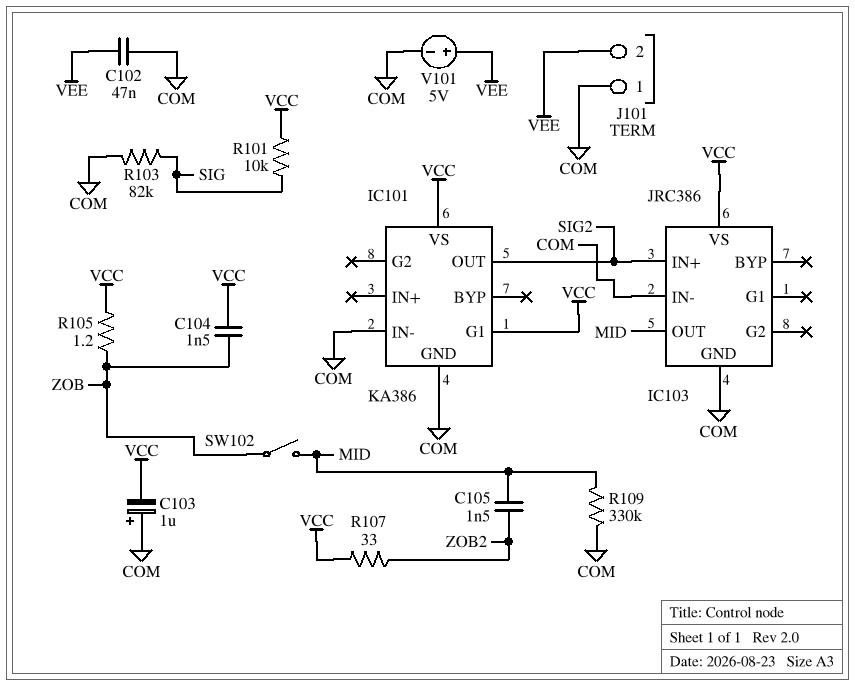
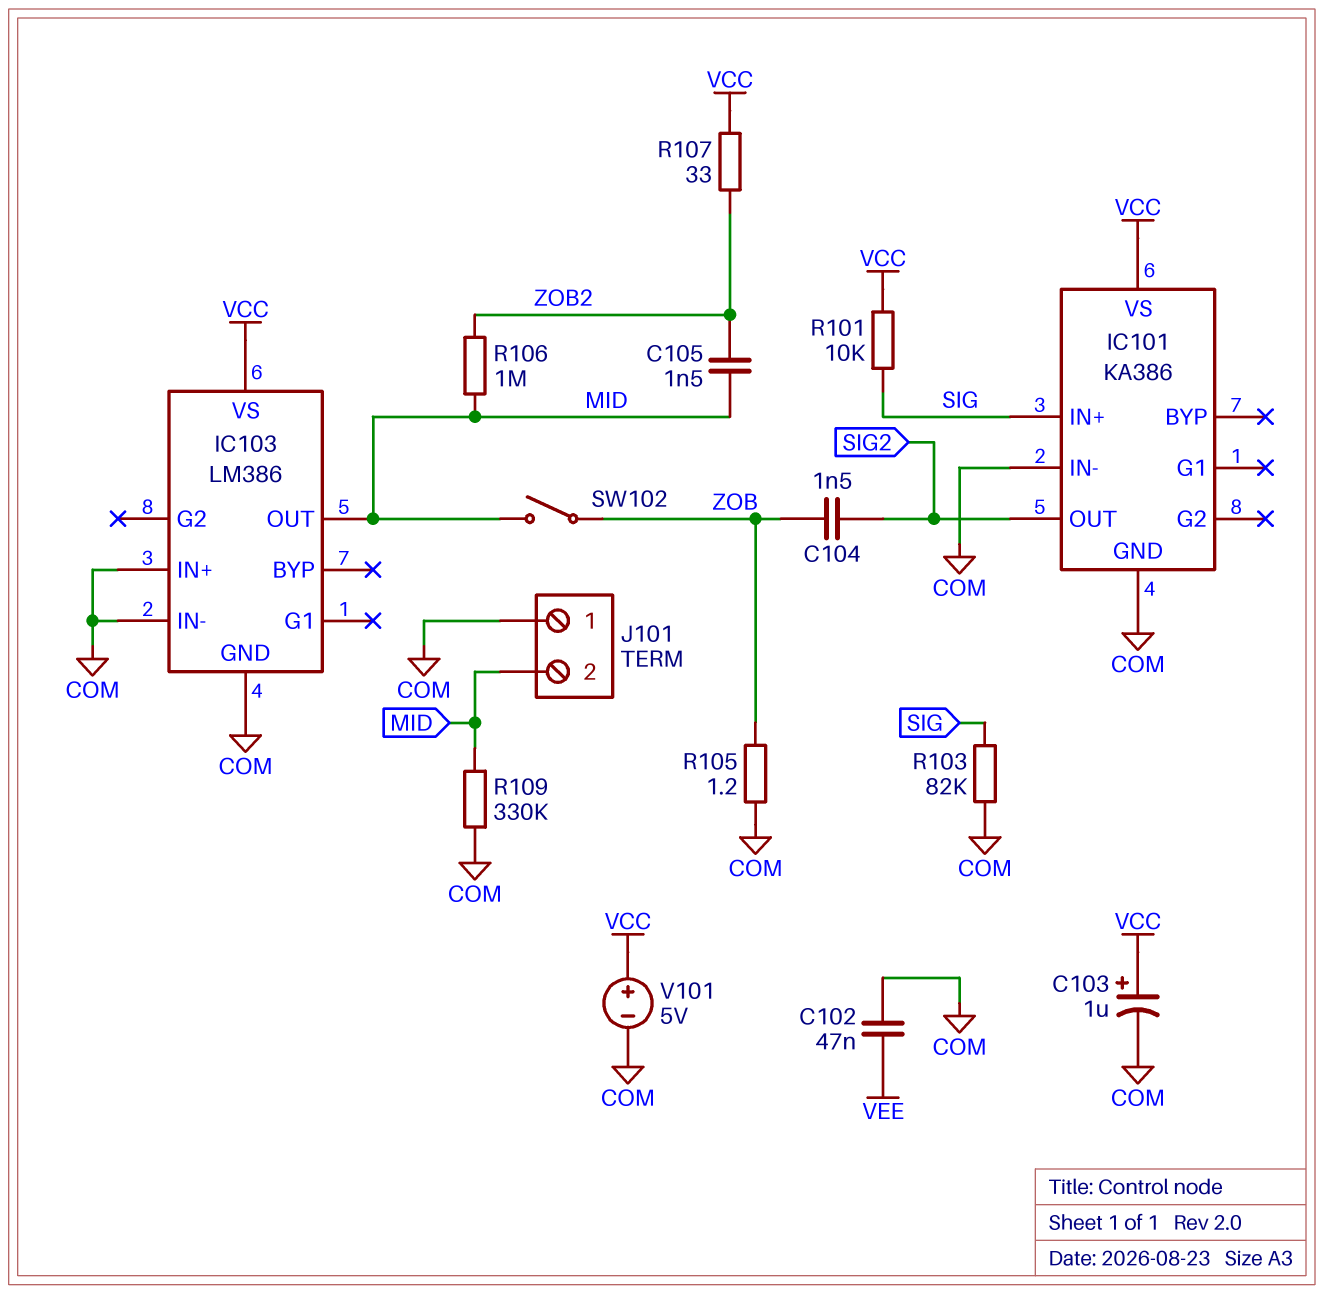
C103: 1uF (plus COM, minus VCC) -> 1uF (plus VCC, minus COM)
C104: 1.5nF (VCC, ZOB) -> 1.5nF (SIG2, ZOB)
IC101 pin G1: VCC -> none
IC101 pin IN+: none -> SIG
IC103: JRC386 -> LM386
IC103 pin IN+: SIG2 -> COM
J101 pin 2: VEE -> MID
R105: 1.2 (VCC, ZOB) -> 1.2 (COM, ZOB)
R106: none -> 1M (MID, ZOB2)
V101: 5V (plus VEE, minus COM) -> 5V (plus VCC, minus COM)

